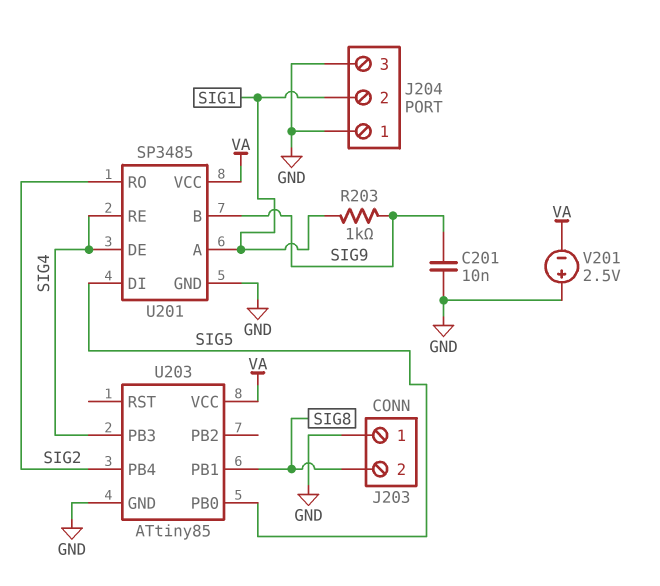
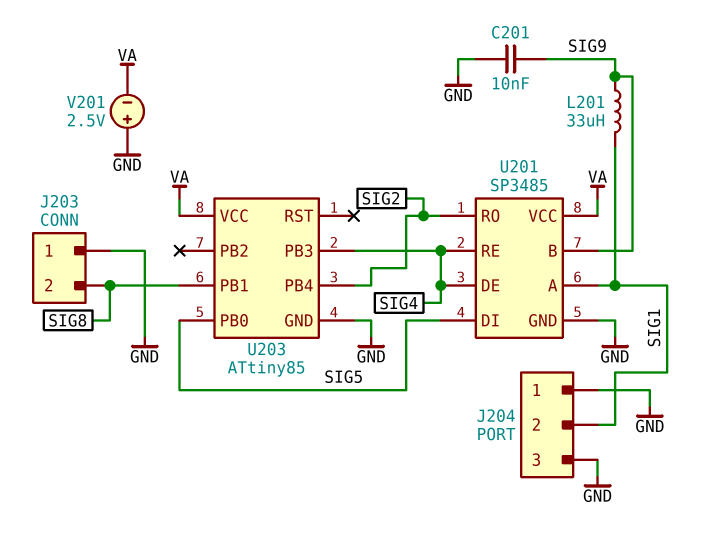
L201: none -> 33uH (SIG1, SIG9)
R203: 1k (SIG1, SIG9) -> none

